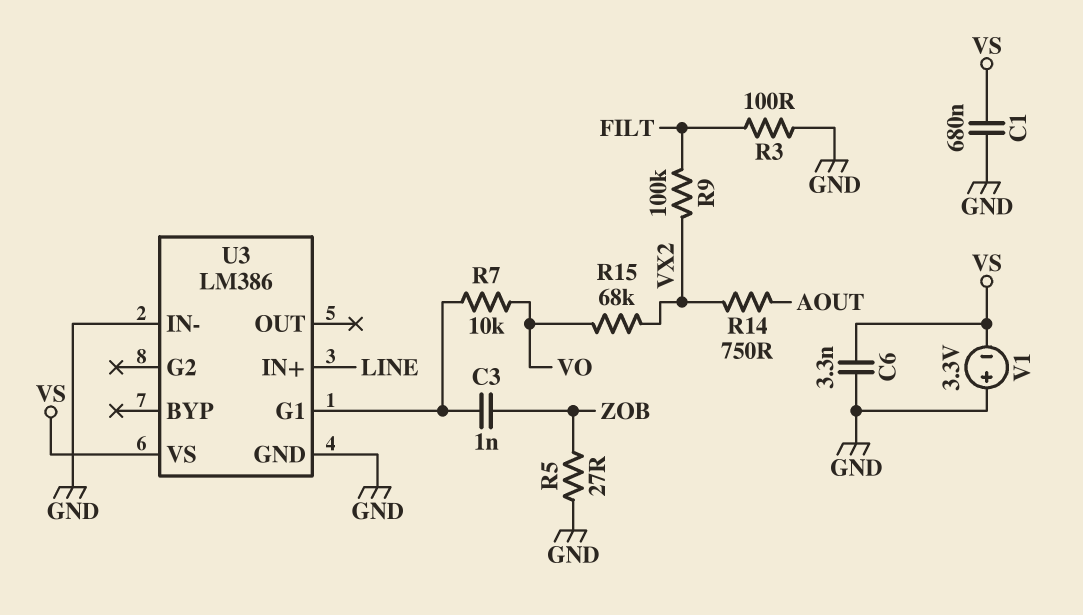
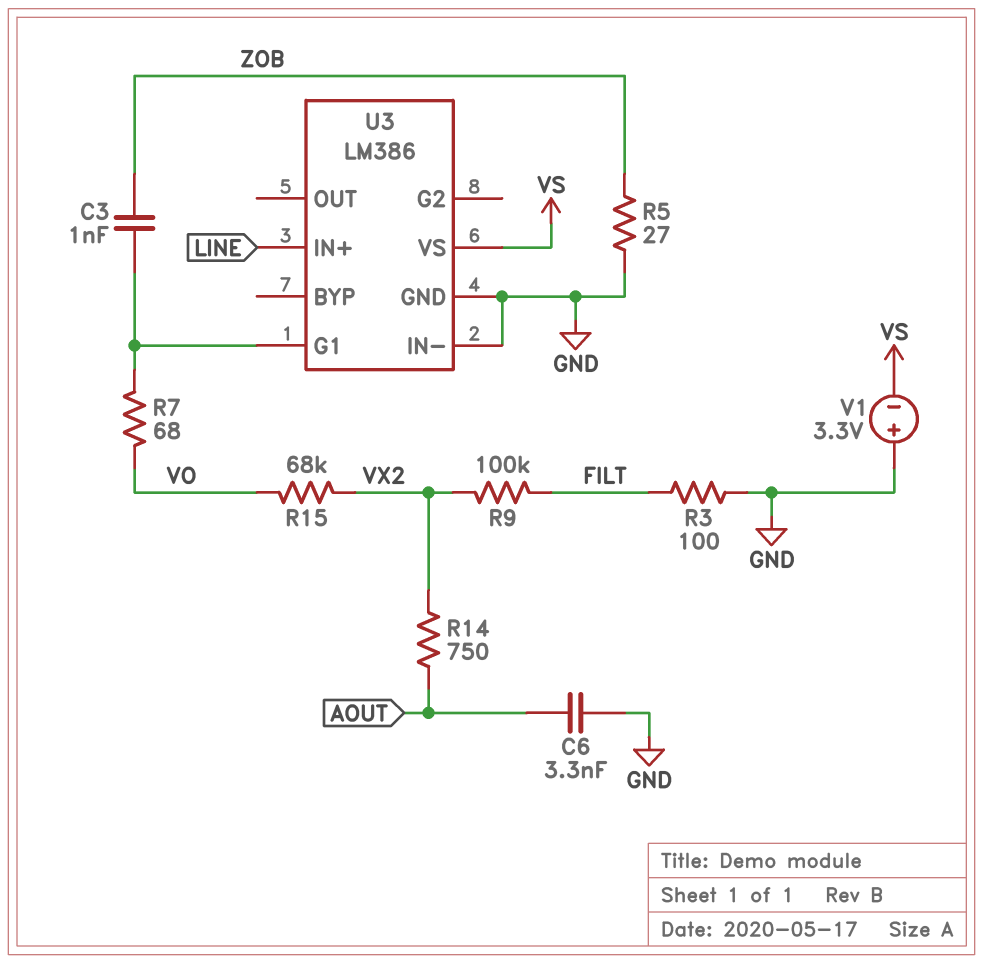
C1: 680nF (GND, VS) -> none
C6: 3.3nF (GND, VS) -> 3.3nF (AOUT, GND)
R7: 10k (U3/G1, VO) -> 68 (U3/G1, VO)

